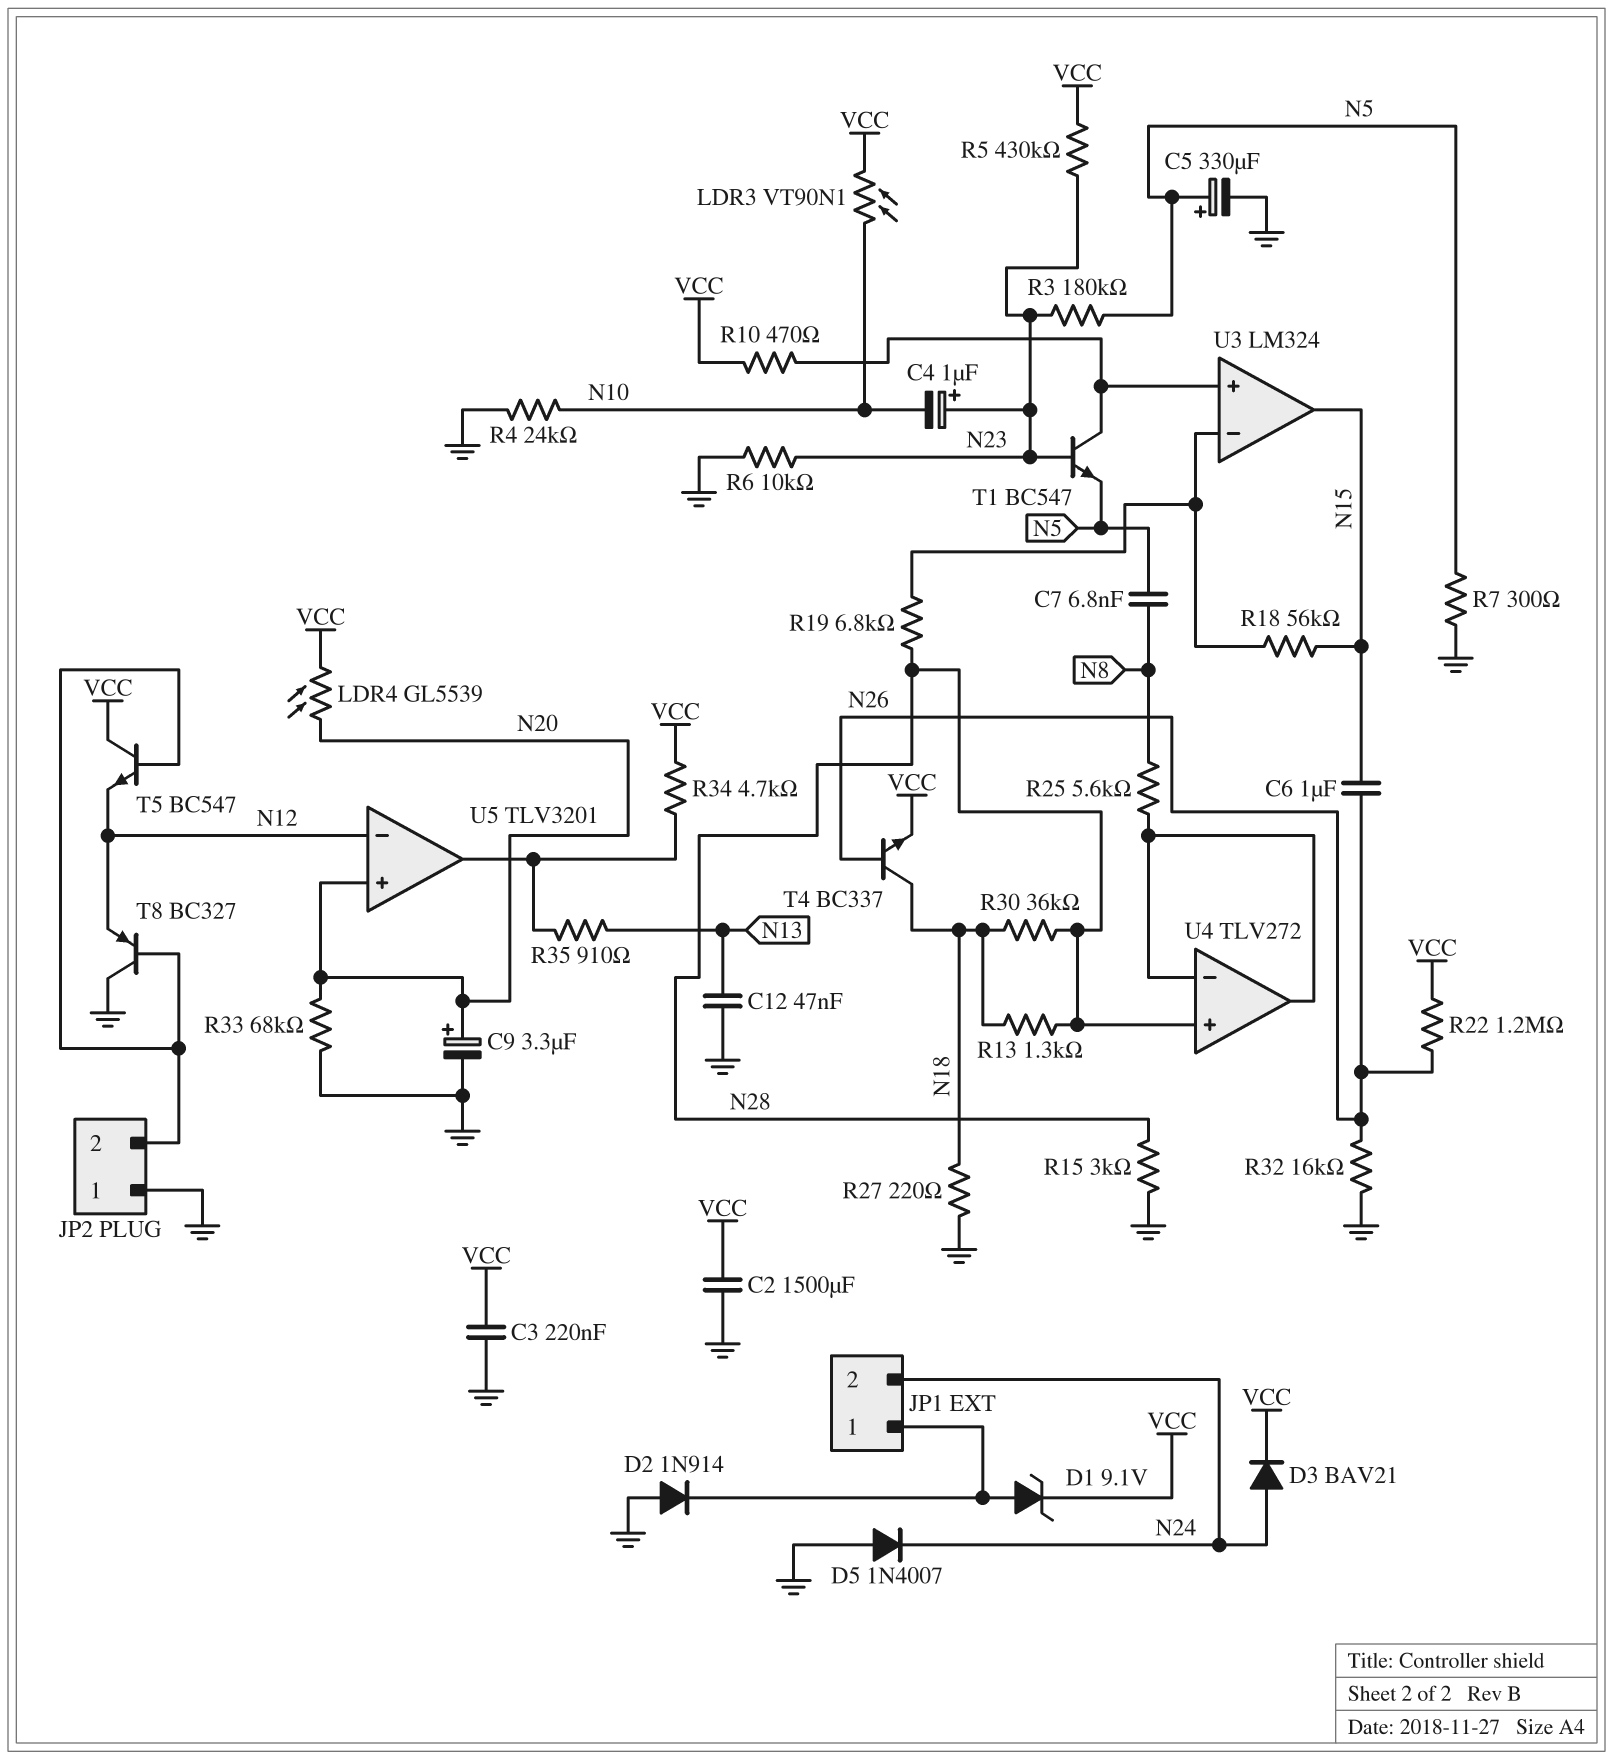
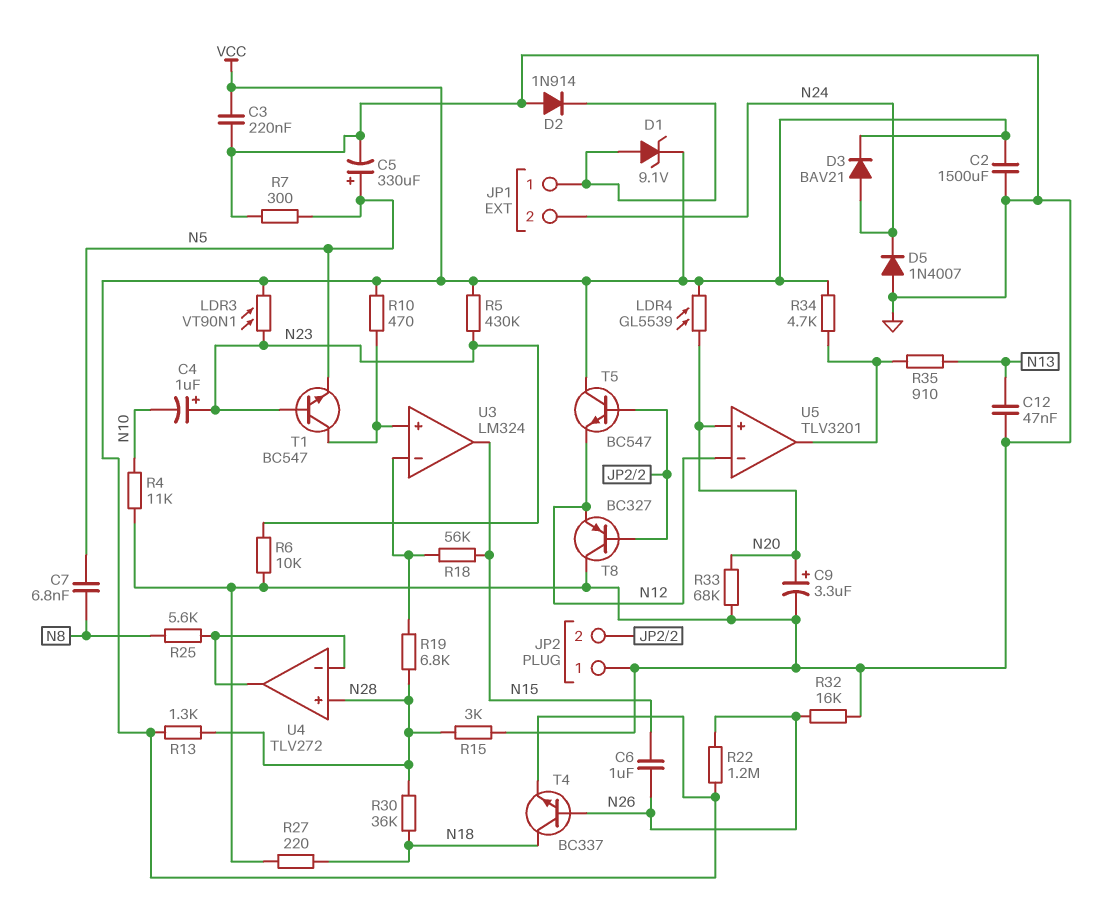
LDR3: VT90N1 (N10, VCC) -> VT90N1 (N23, VCC)
R3: 180k (N5, N23) -> none
R4: 24k (GND, N10) -> 11k (GND, N10)
R13: 1.3k (N18, N28) -> 1.3k (N28, VCC)

